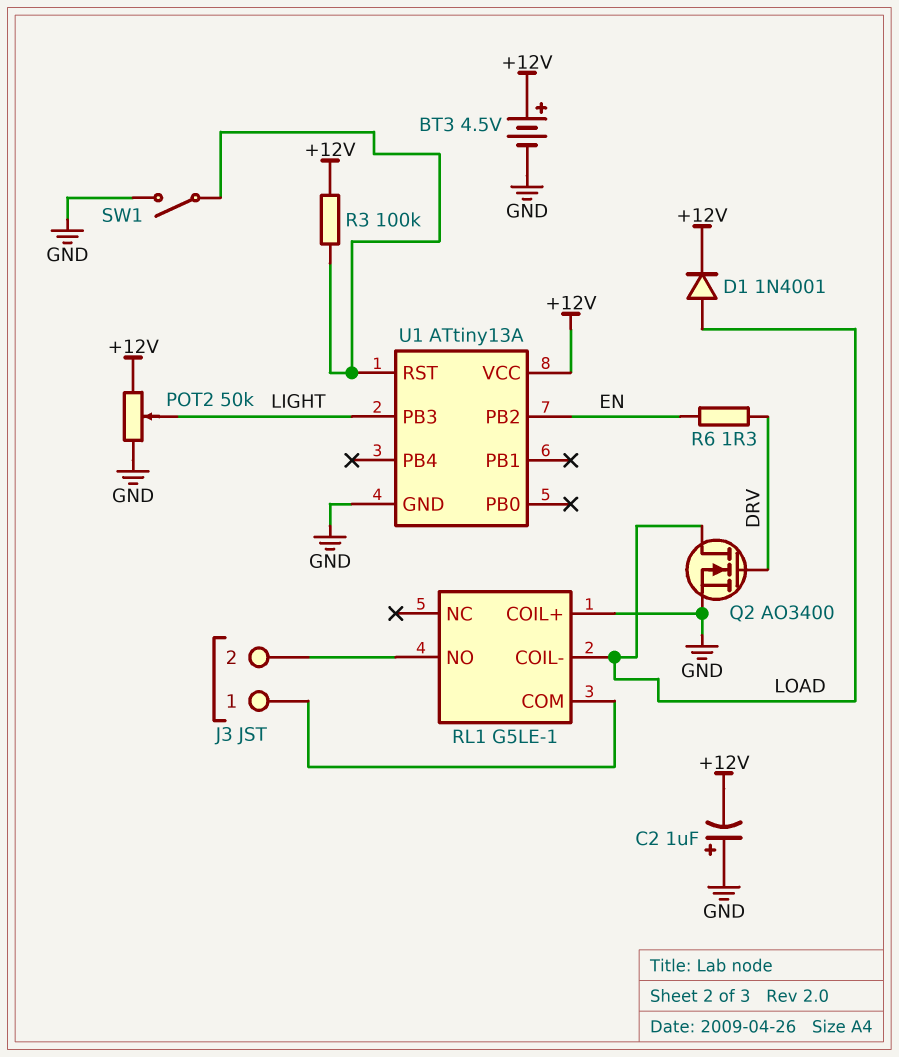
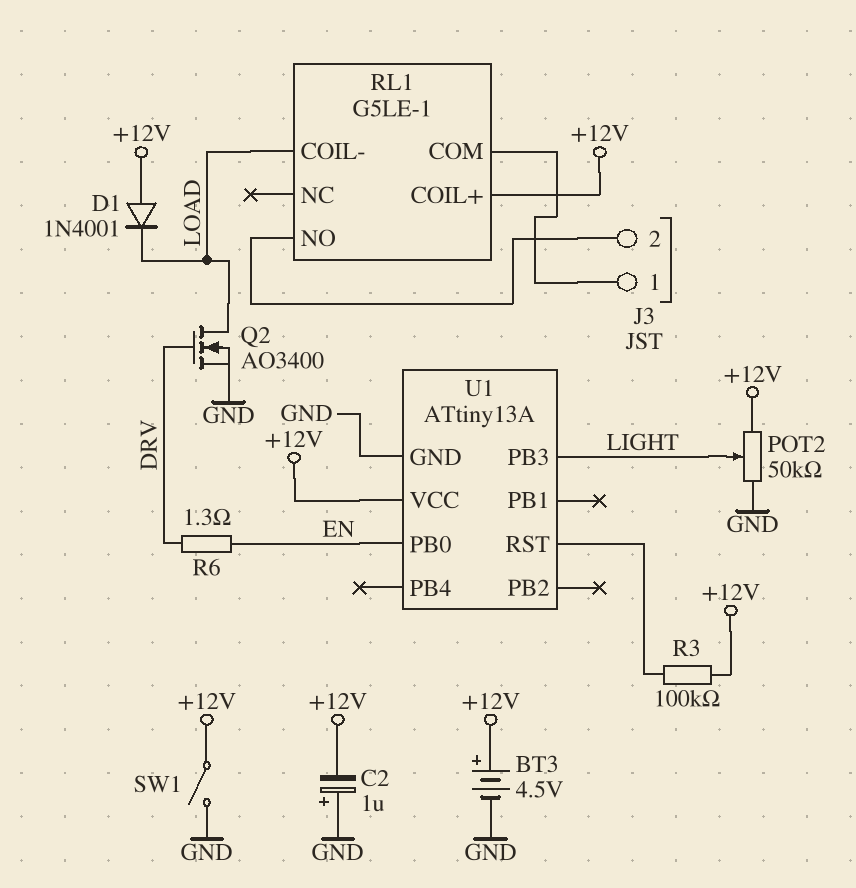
D1: diode 1N4001 (A LOAD, K +12V) -> diode 1N4001 (A +12V, K LOAD)
RL1 pin COIL+: GND -> +12V
SW1: switch (GND, U1/RST) -> switch (+12V, GND)
U1 pin PB0: none -> EN
U1 pin PB2: EN -> none

